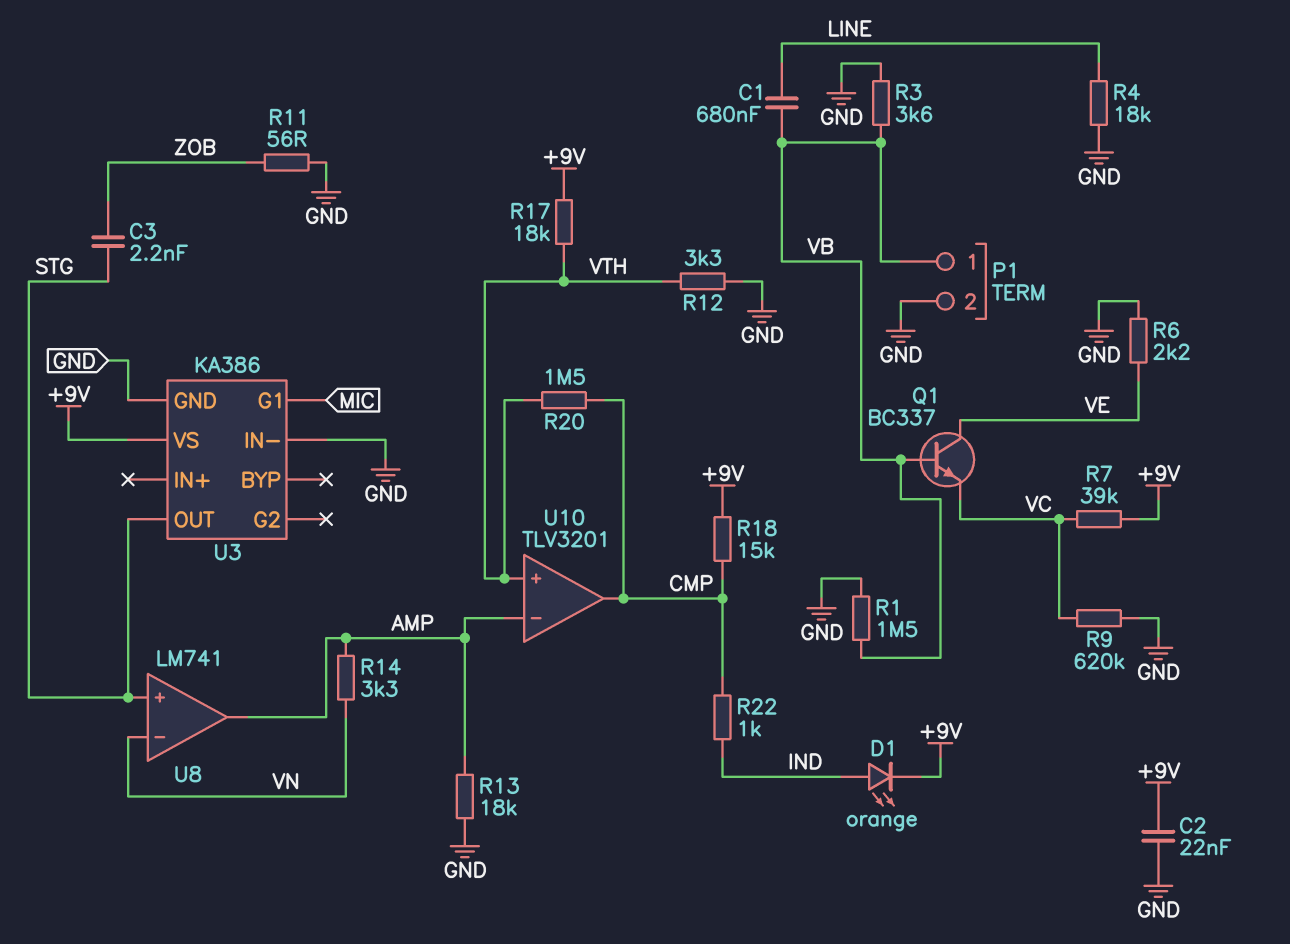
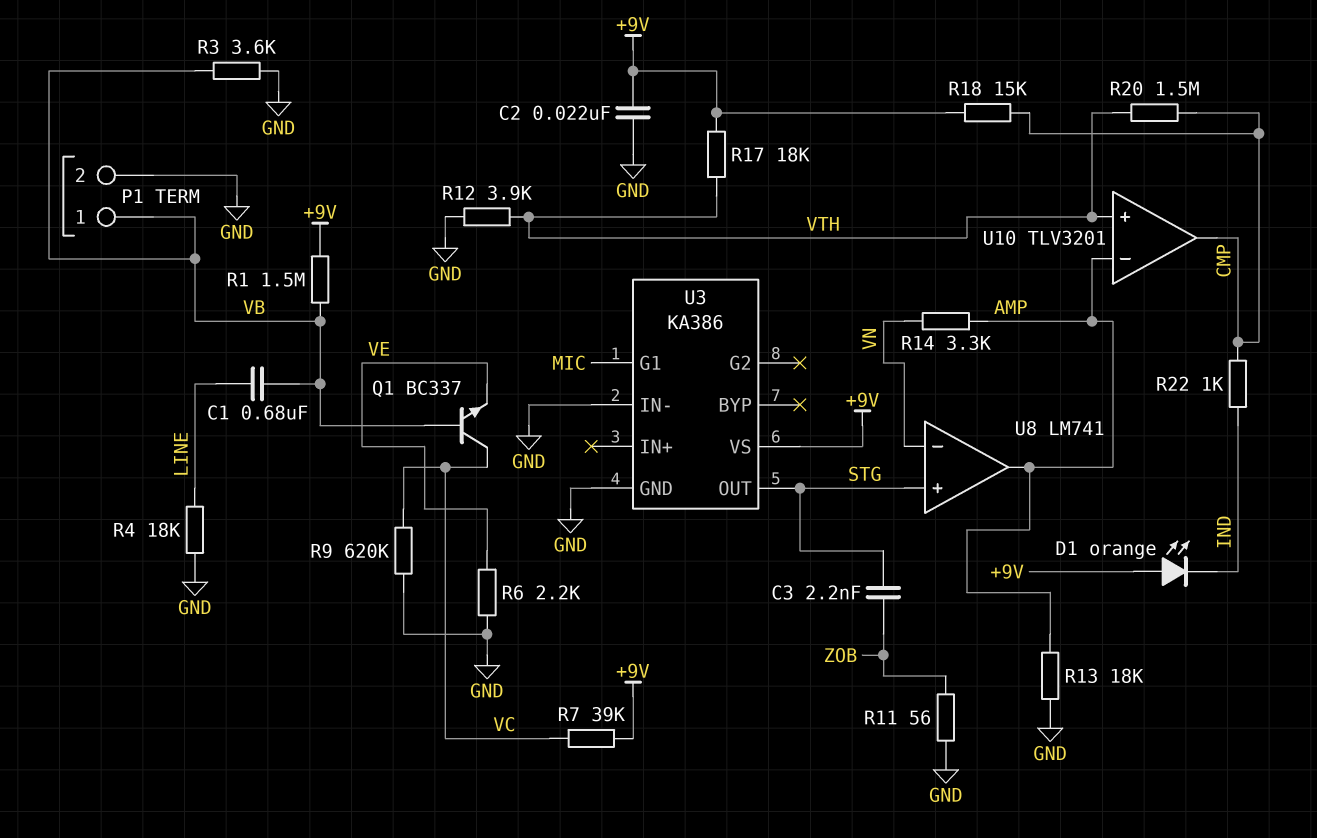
D1: LED orange (A IND, K +9V) -> LED orange (A +9V, K IND)
Q1: NPN BC337 (B VB, C VE, E VC) -> NPN BC337 (B VB, C VC, E VE)
R1: 1.5M (GND, VB) -> 1.5M (+9V, VB)
R12: 3.3k (GND, VTH) -> 3.9k (GND, VTH)

